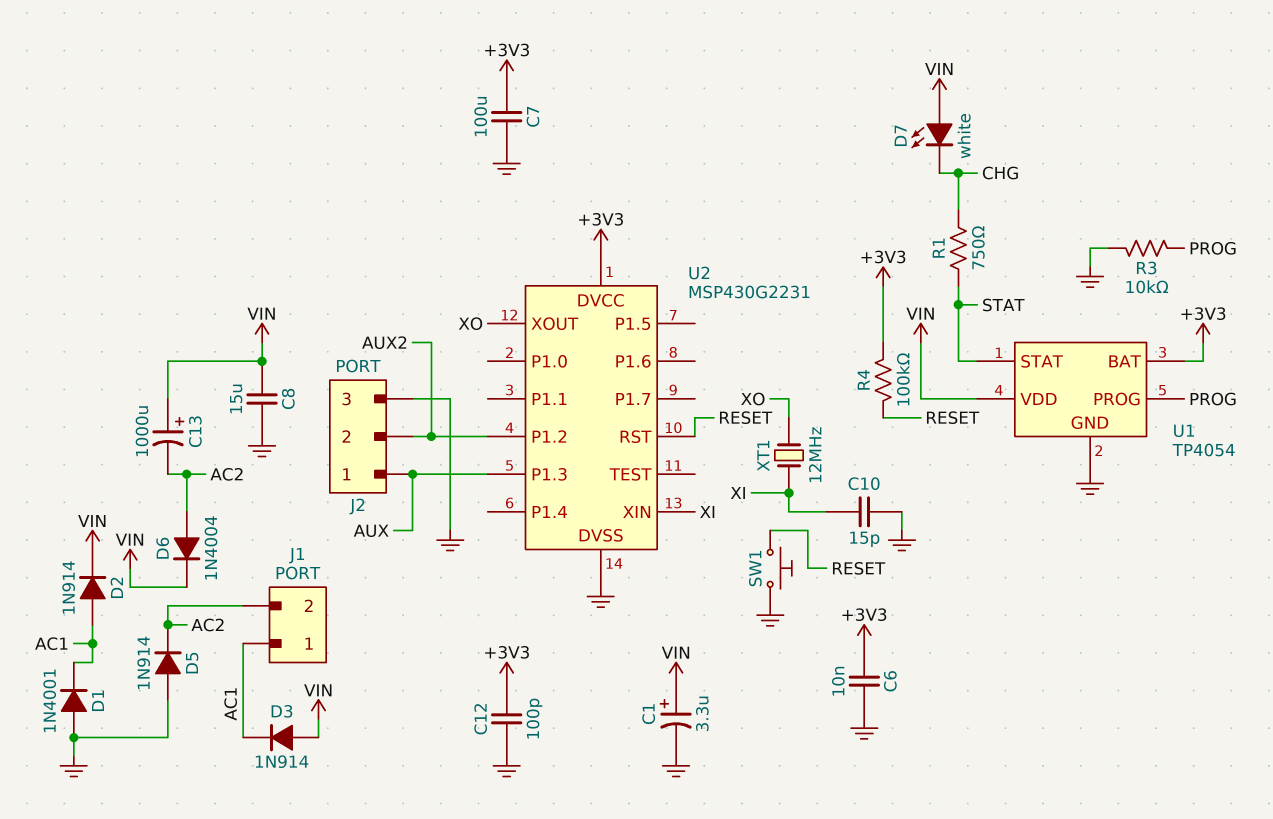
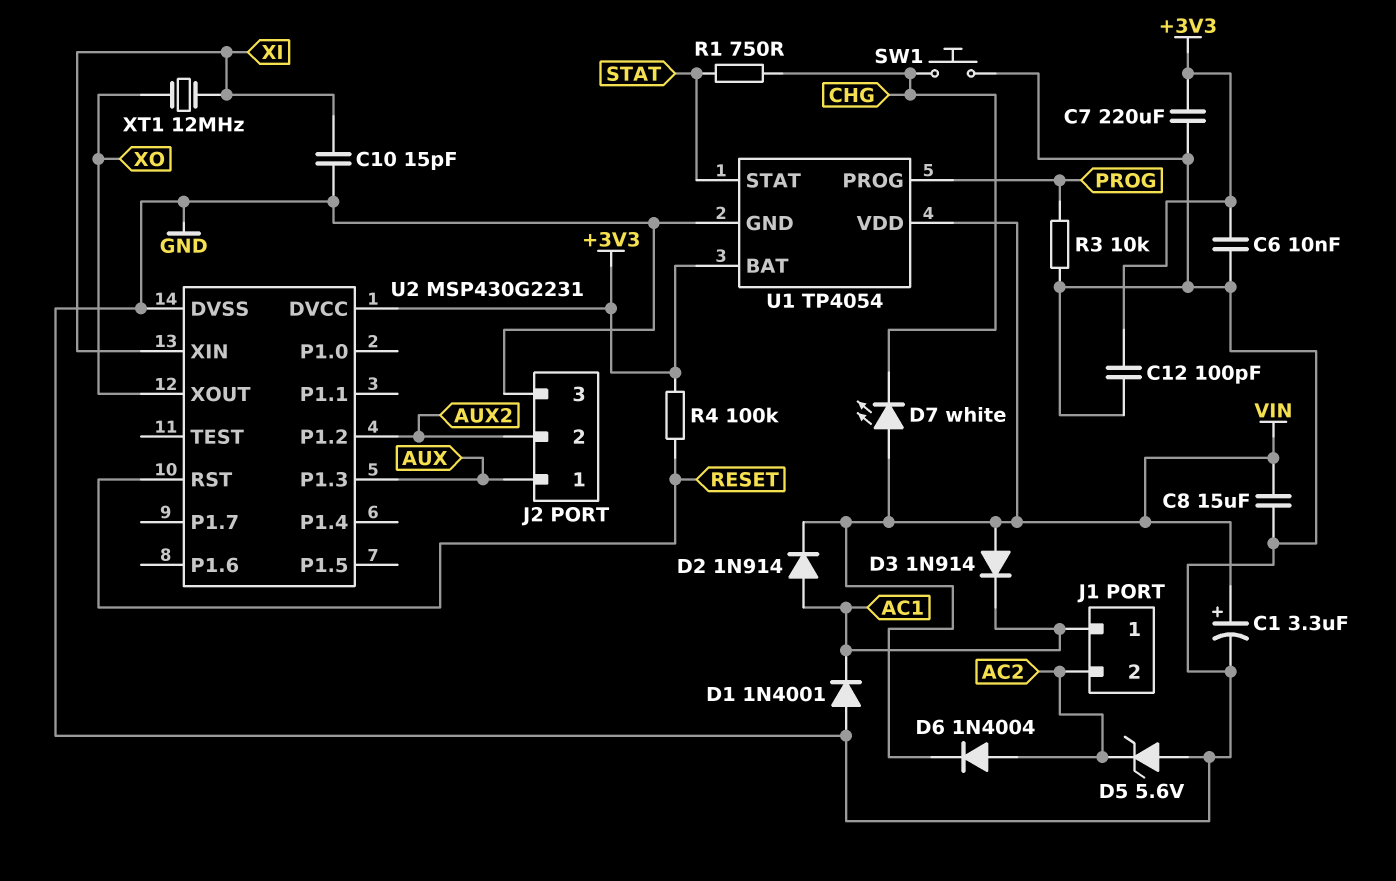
C7: 100uF (+3V3, GND) -> 220uF (+3V3, GND)
C13: 1000uF (plus VIN, minus AC2) -> none
D5: diode 1N914 (A GND, K AC2) -> zener 5.6V (A GND, K AC2)
SW1: button (GND, RESET) -> button (CHG, GND)

